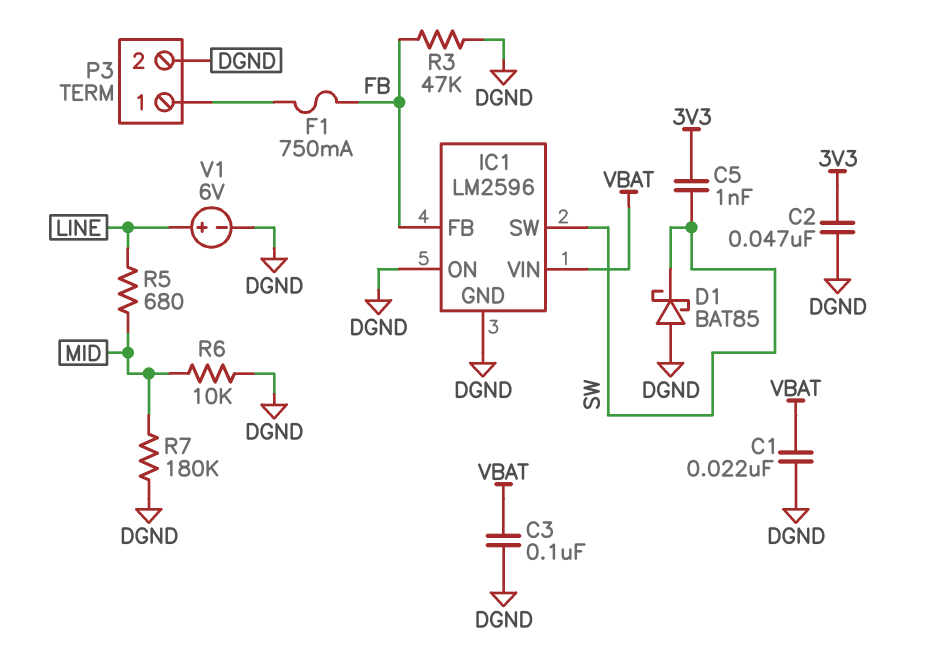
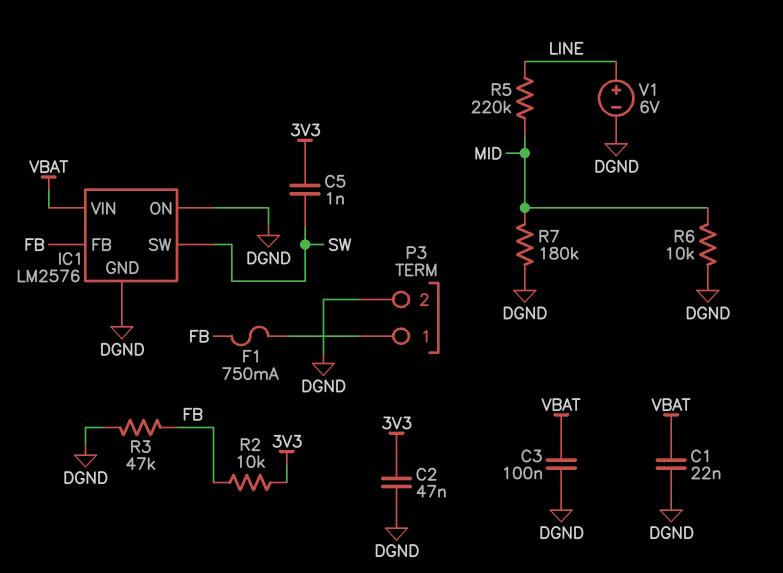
D1: schottky BAT85 (A DGND, K SW) -> none
IC1: LM2596 -> LM2576
R2: none -> 10k (3V3, FB)
R5: 680 (LINE, MID) -> 220k (LINE, MID)

